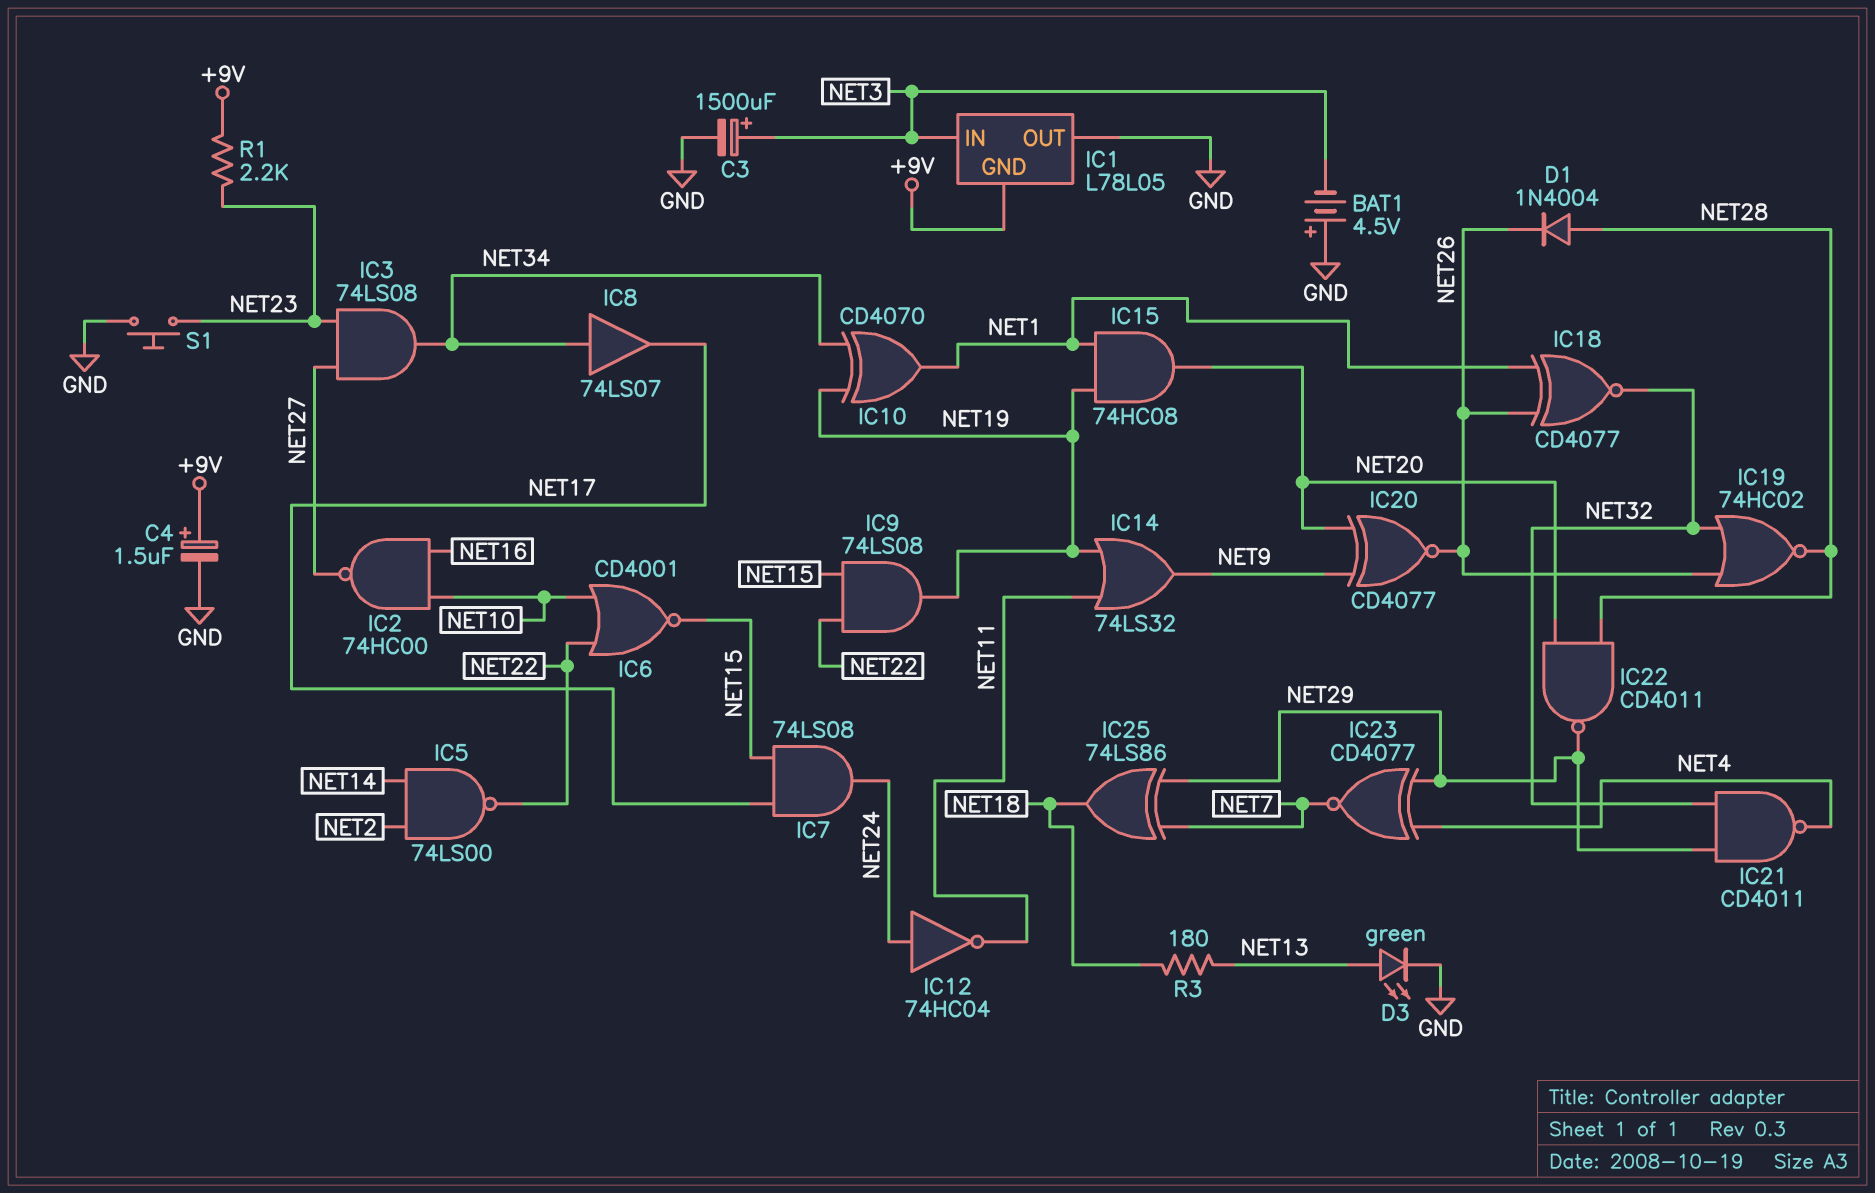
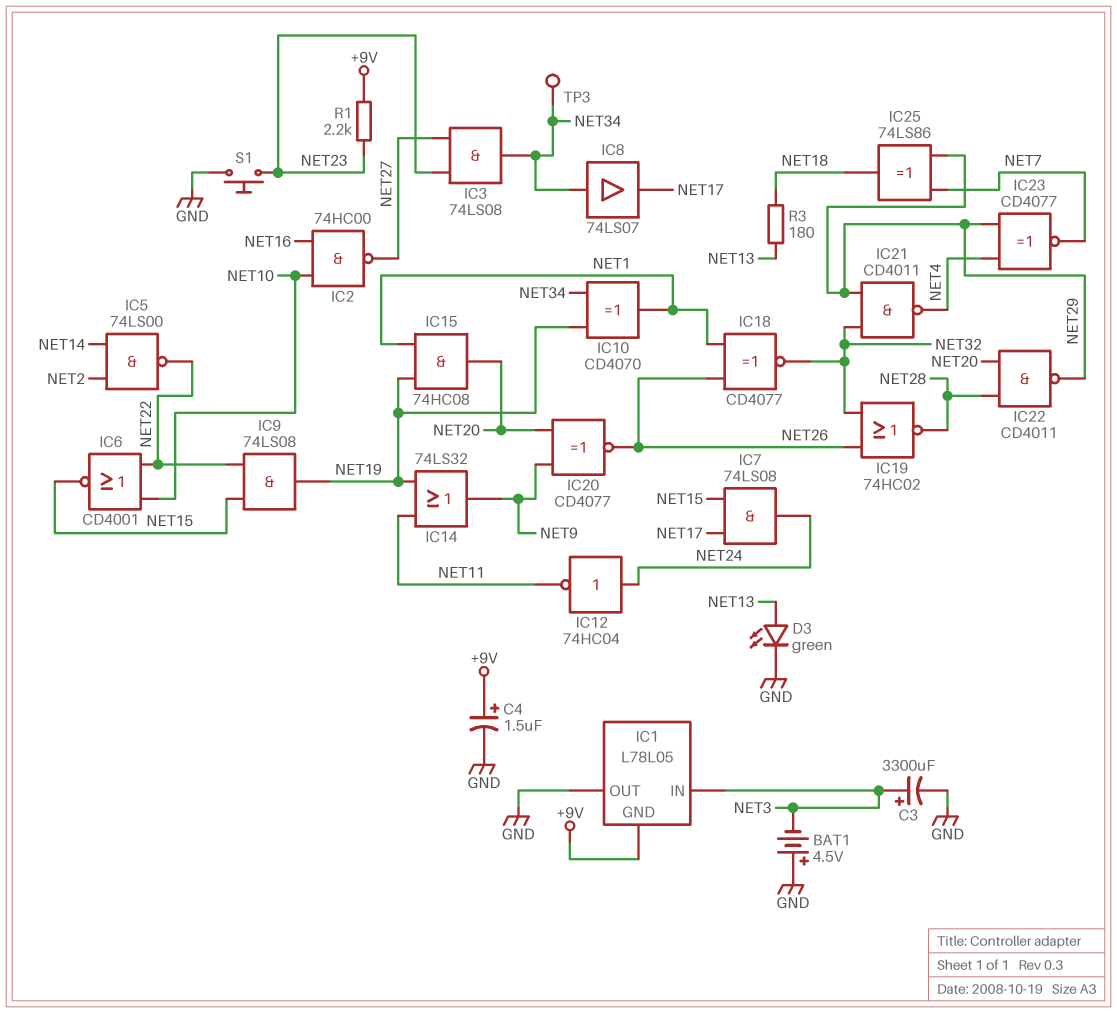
C3: 1500uF (plus NET3, minus GND) -> 3300uF (plus NET3, minus GND)
D1: diode 1N4004 (A NET28, K NET26) -> none
TP3: none -> test point (NET34)

